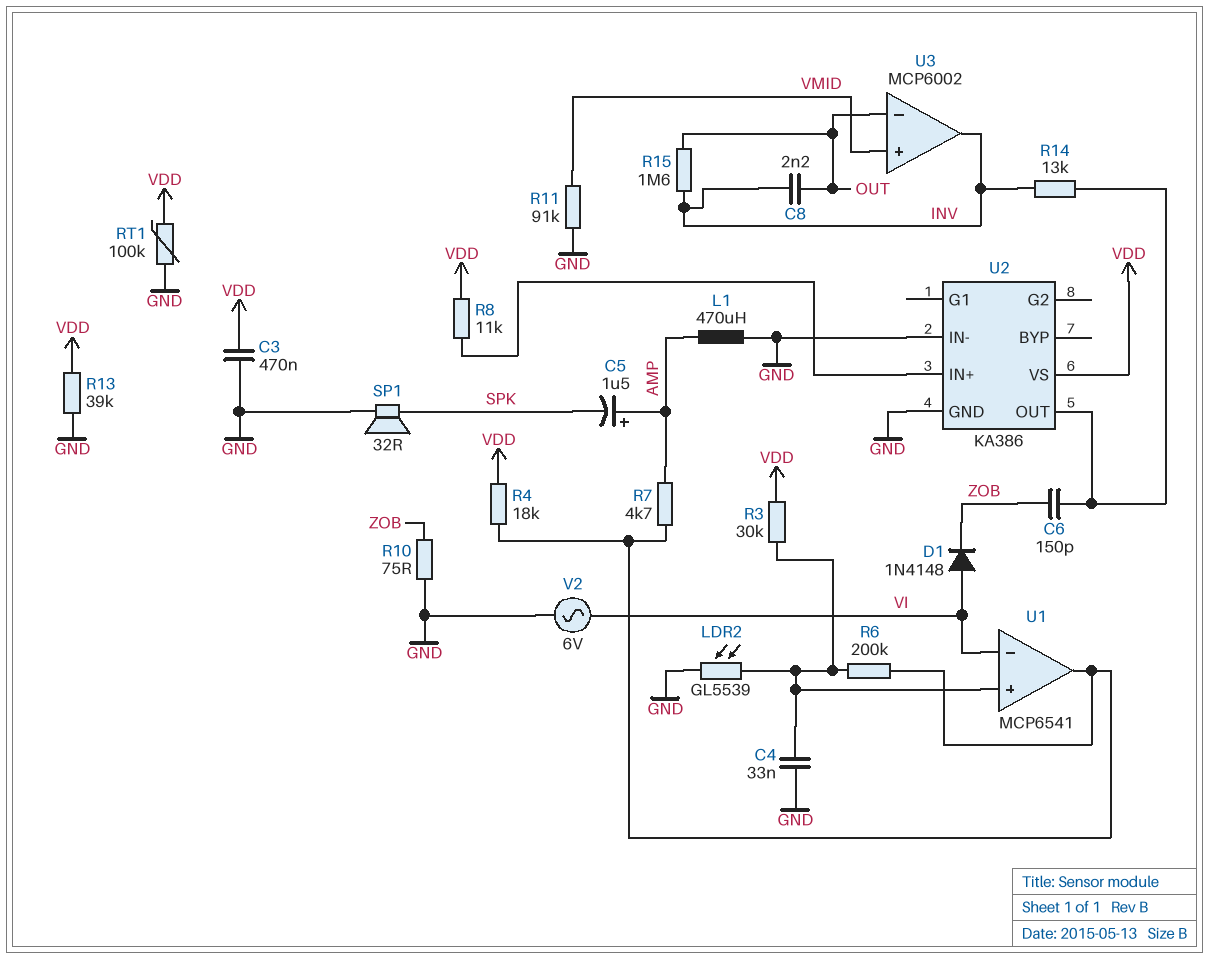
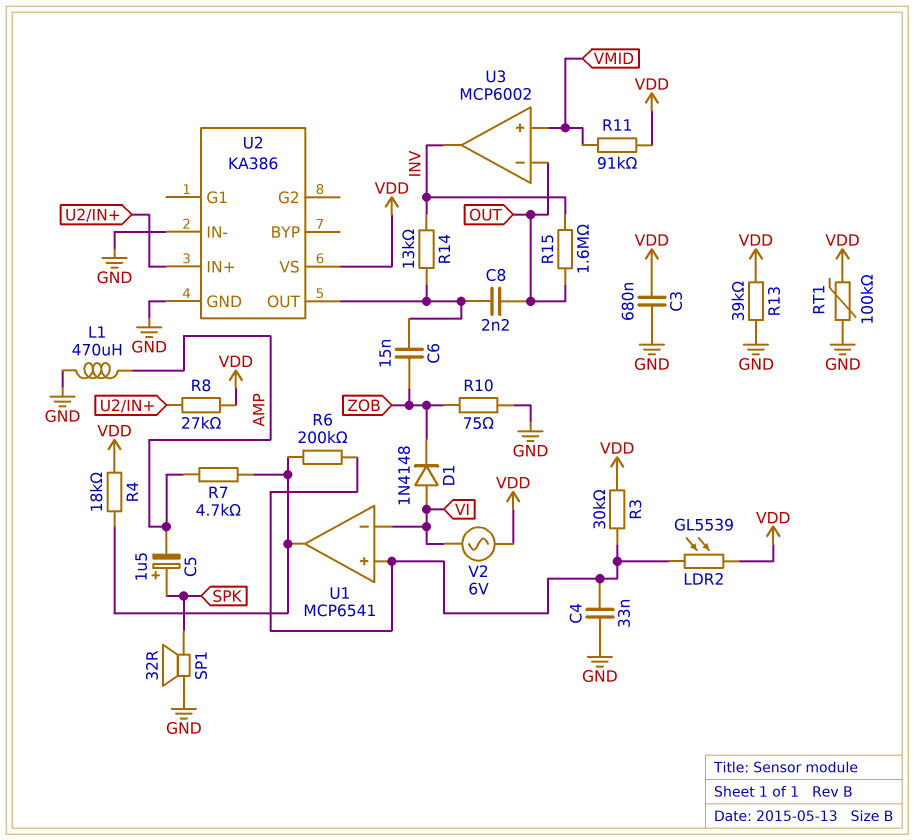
C3: 470nF (GND, VDD) -> 680nF (GND, VDD)
C5: 1.5uF (plus AMP, minus SPK) -> 1.5uF (plus SPK, minus AMP)
C6: 150pF (U2/OUT, ZOB) -> 15nF (U2/OUT, ZOB)
C8: 2.2nF (INV, OUT) -> 2.2nF (OUT, U2/OUT)
LDR2: GL5539 (GND, U1/in+) -> GL5539 (U1/in+, VDD)
R8: 11k (U2/IN+, VDD) -> 27k (U2/IN+, VDD)
R11: 91k (GND, VMID) -> 91k (VDD, VMID)
V2: AC 6V (GND, VI) -> AC 6V (VDD, VI)

